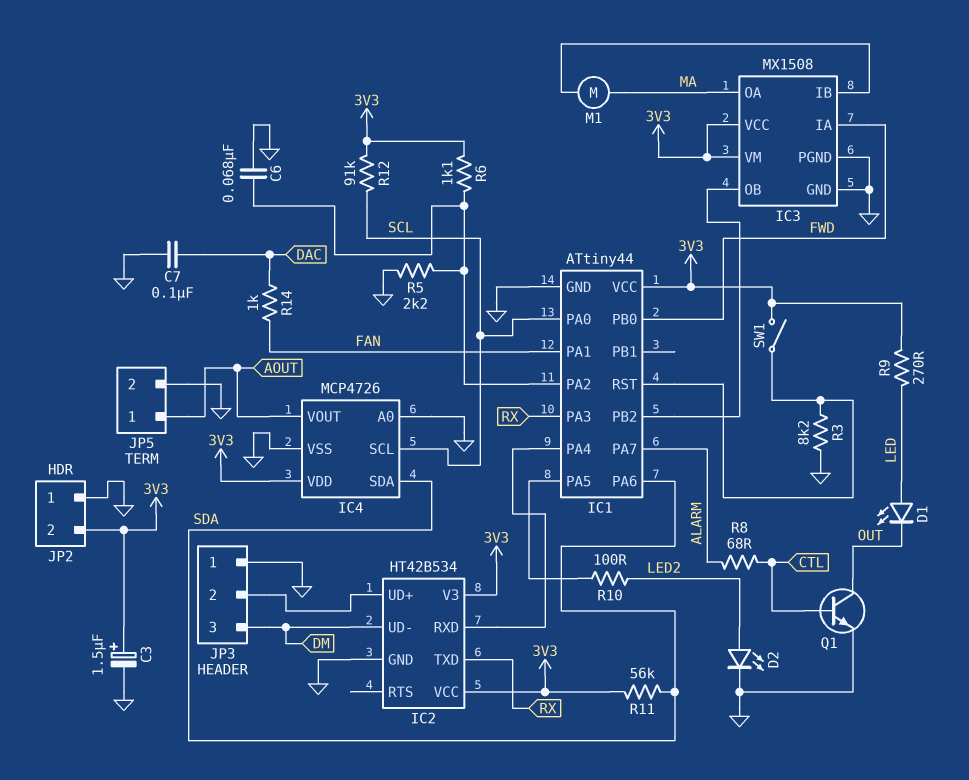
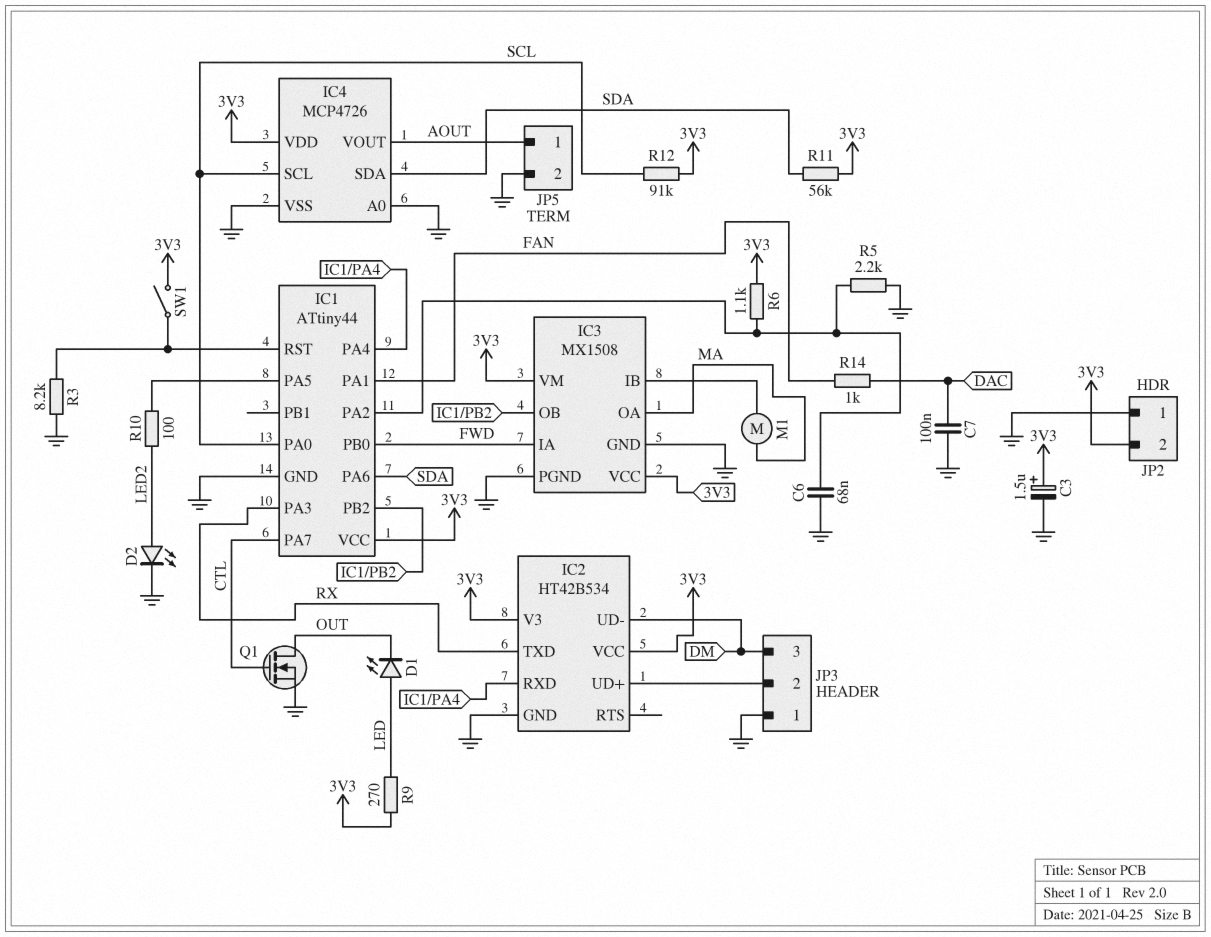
IC1 pin PA7: ALARM -> CTL
Q1: NPN (B CTL, C OUT, E GND) -> NMOS (G CTL, D OUT, S GND)
R8: 68 (ALARM, CTL) -> none

